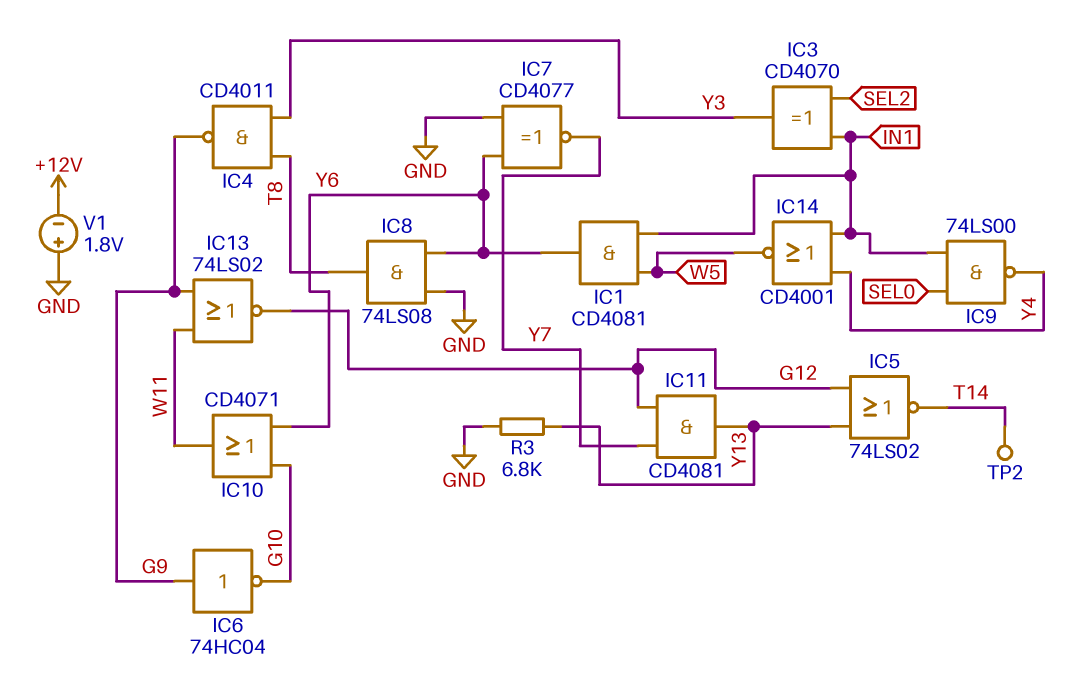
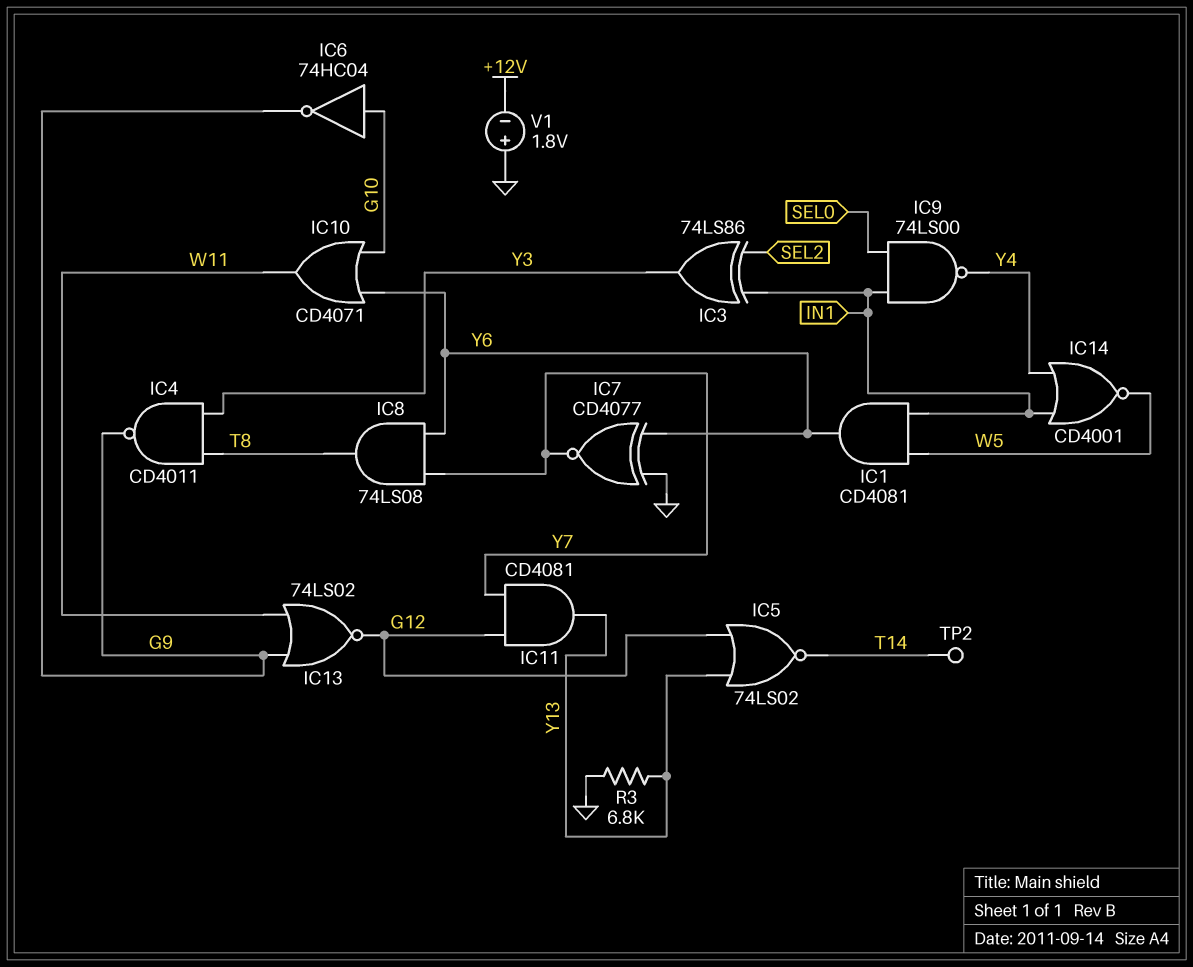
IC3: XOR CD4070 (in IN1, in SEL2, out Y3) -> XOR 74LS86 (in IN1, in SEL2, out Y3)
IC6: NOT 74HC04 (in G9, out G10) -> NOT 74HC04 (in G10, out G9)
IC8: AND 74LS08 (in GND, in Y6, out T8) -> AND 74LS08 (in Y6, in Y7, out T8)

